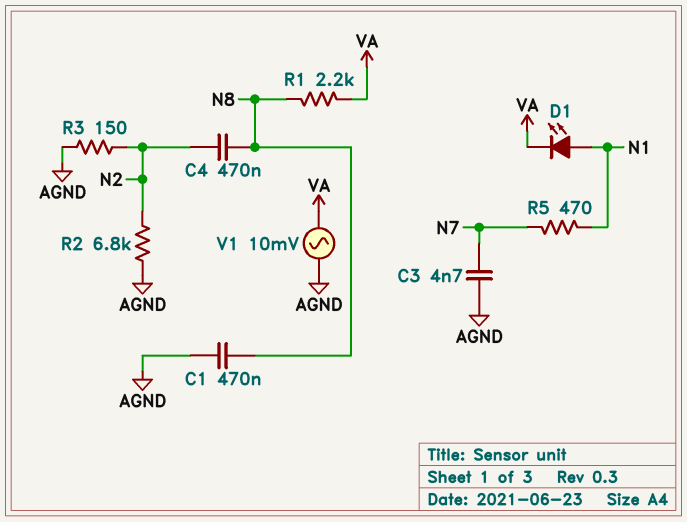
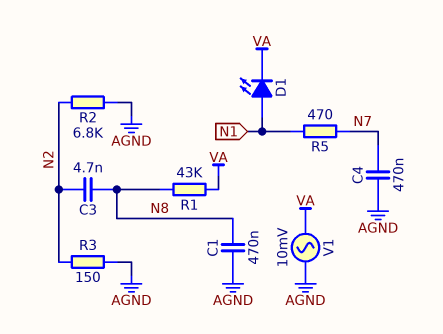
C3: 4.7nF (AGND, N7) -> 4.7nF (N2, N8)
C4: 470nF (N2, N8) -> 470nF (AGND, N7)
R1: 2.2k (N8, VA) -> 43k (N8, VA)

